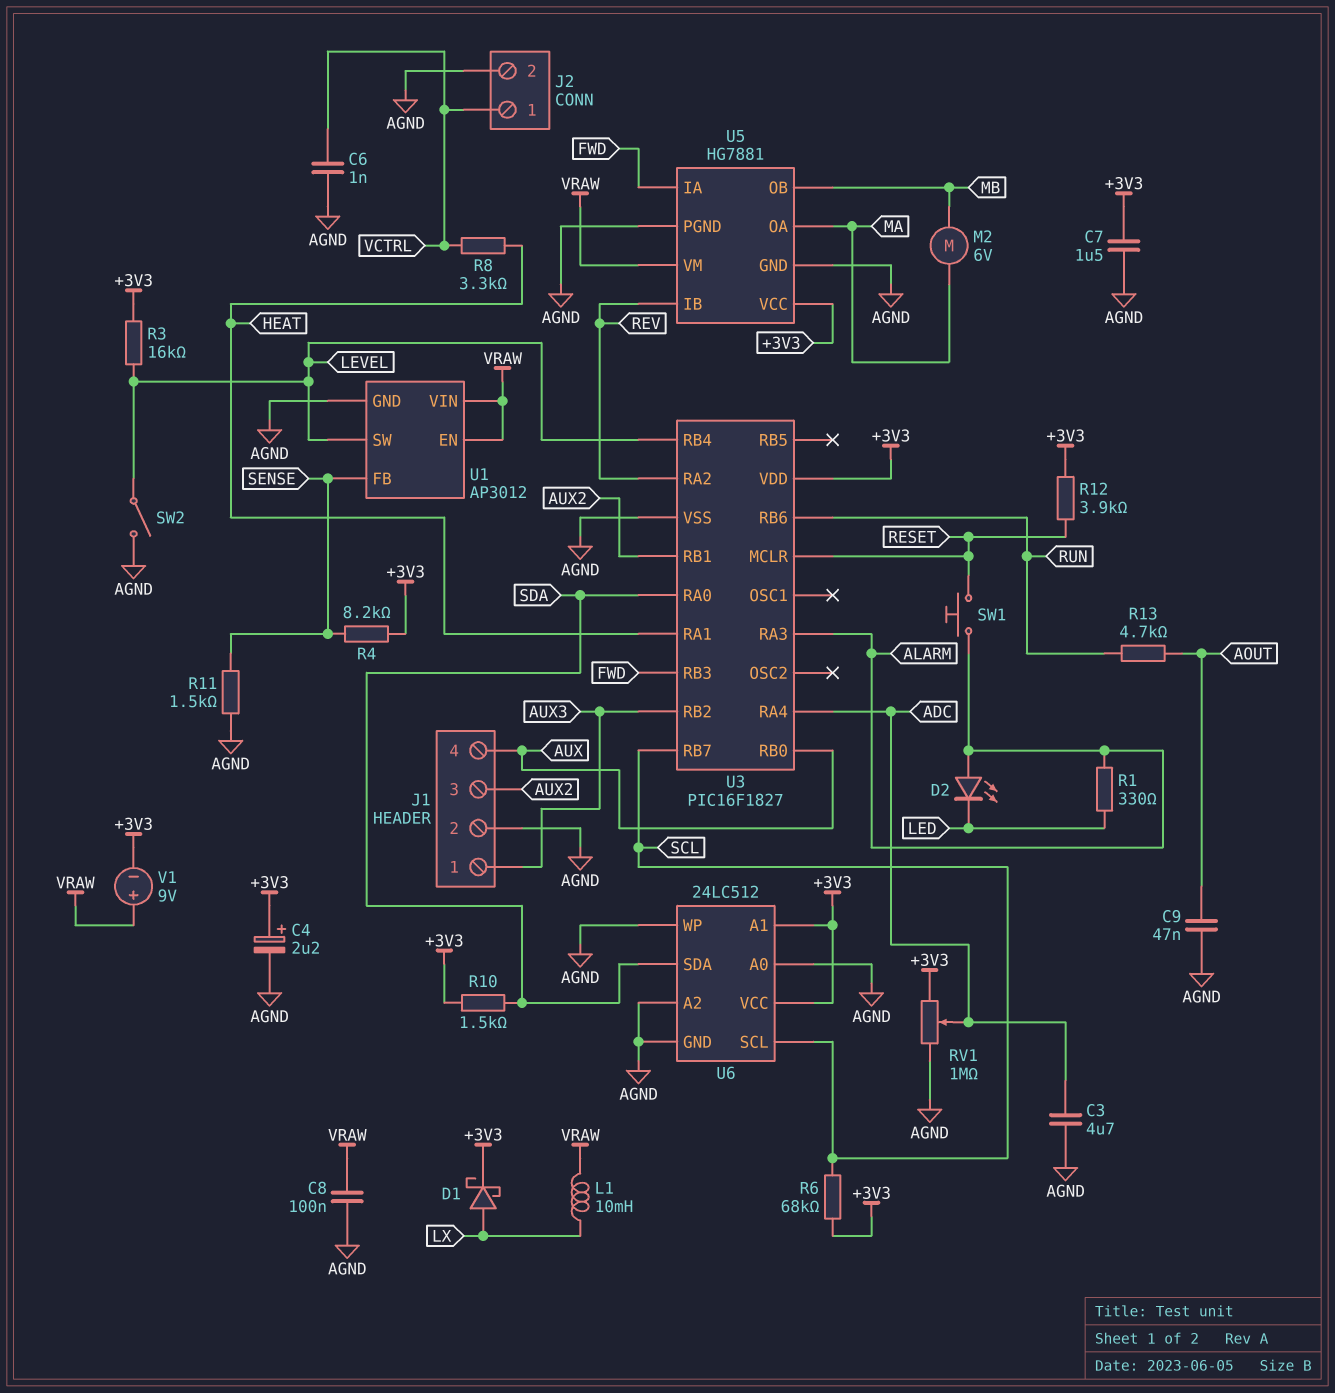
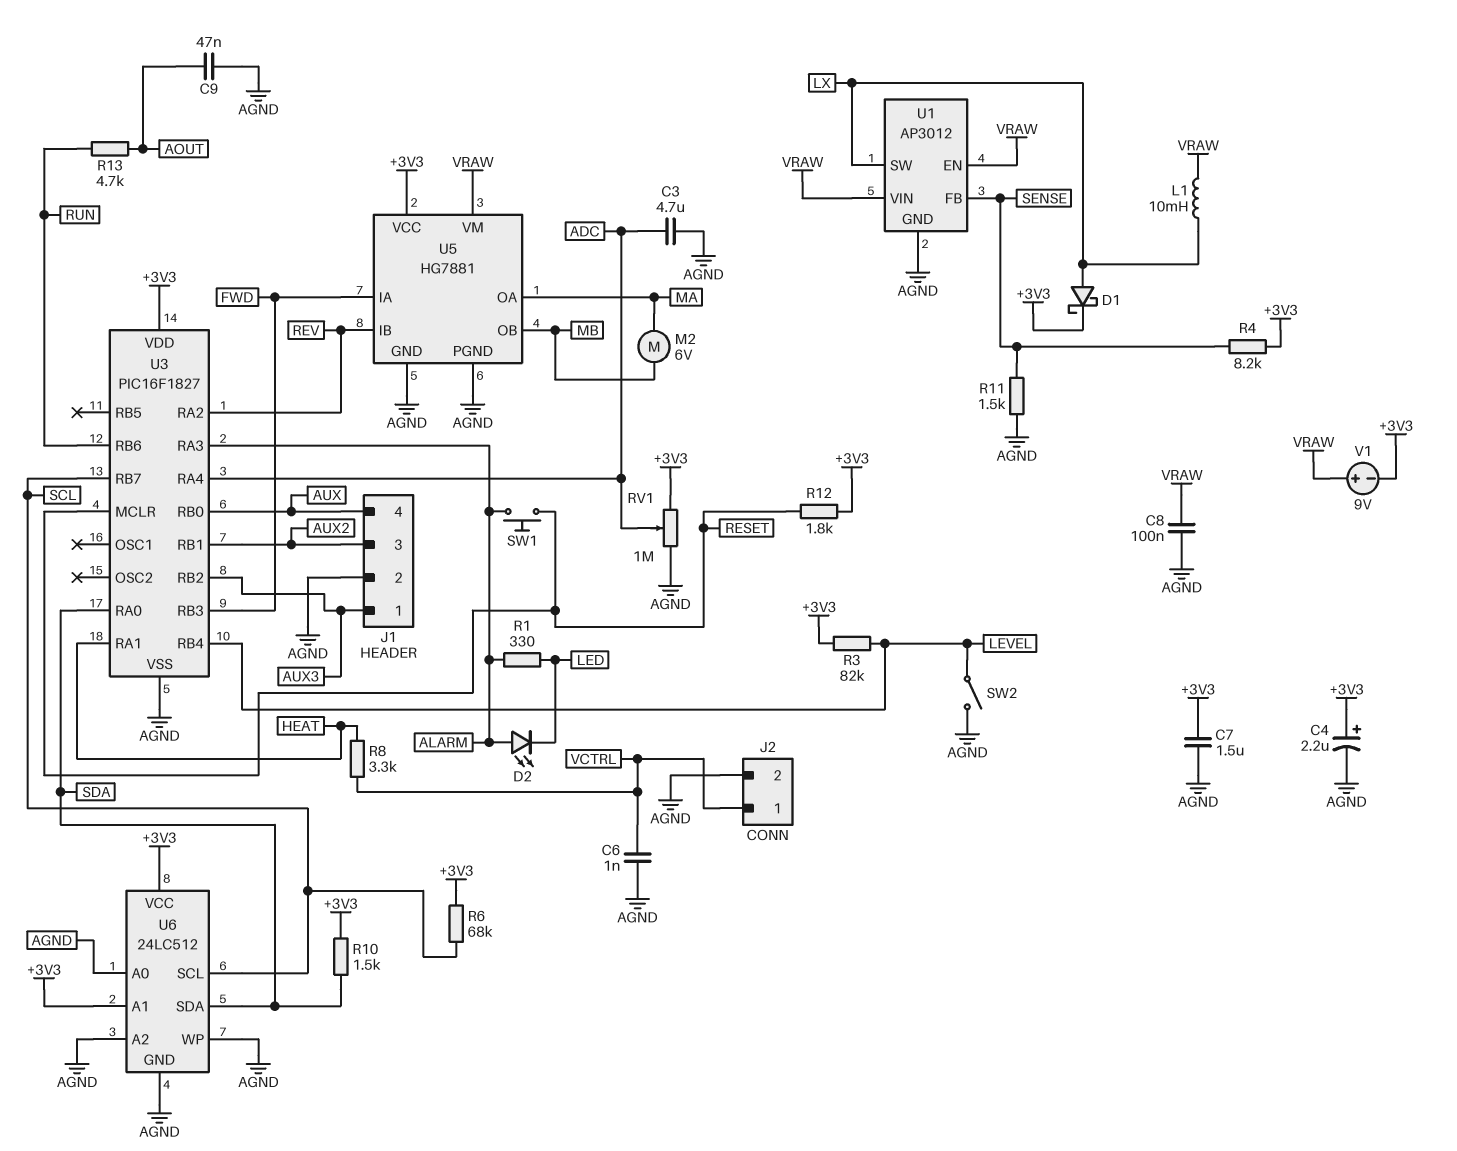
R3: 16k (+3V3, LEVEL) -> 82k (+3V3, LEVEL)
R12: 3.9k (+3V3, RESET) -> 1.8k (+3V3, RESET)
U1 pin SW: LEVEL -> LX

